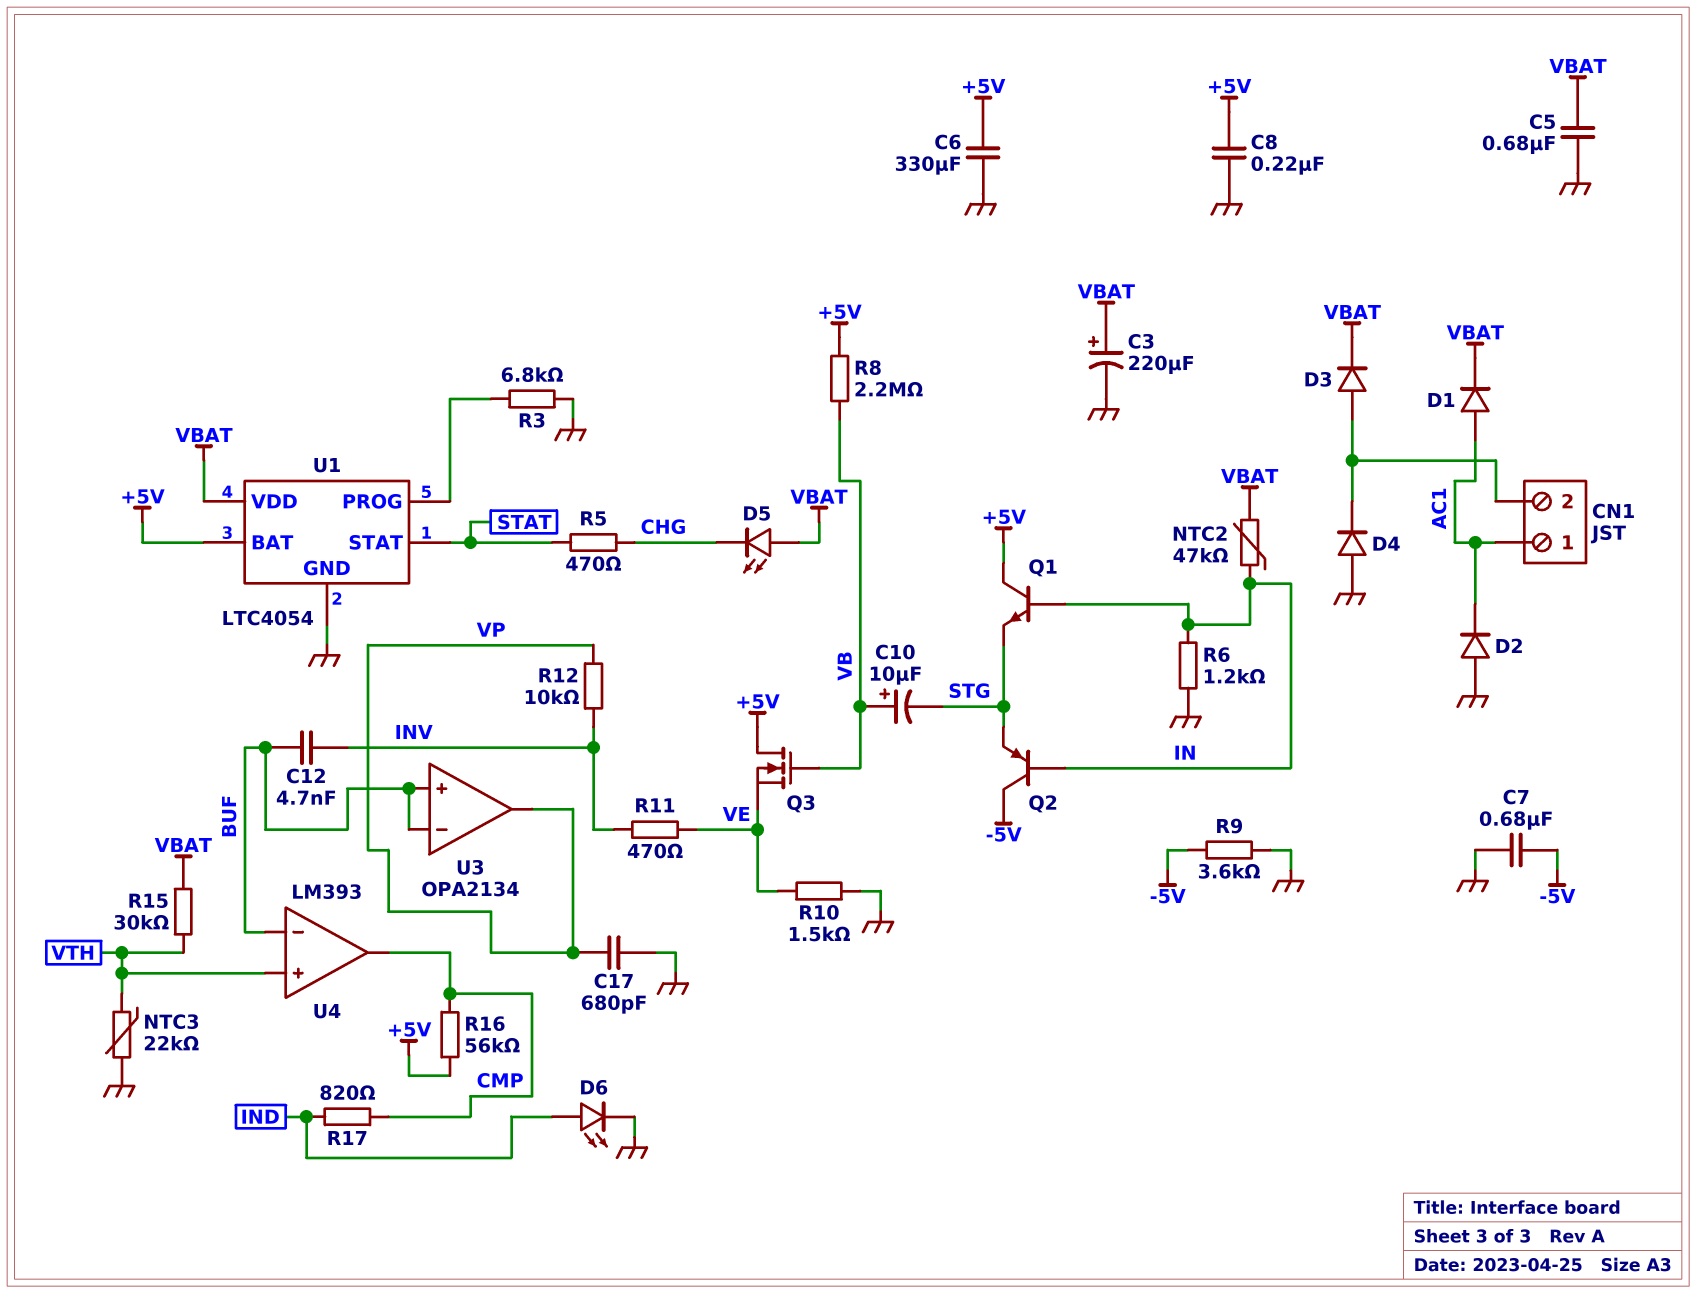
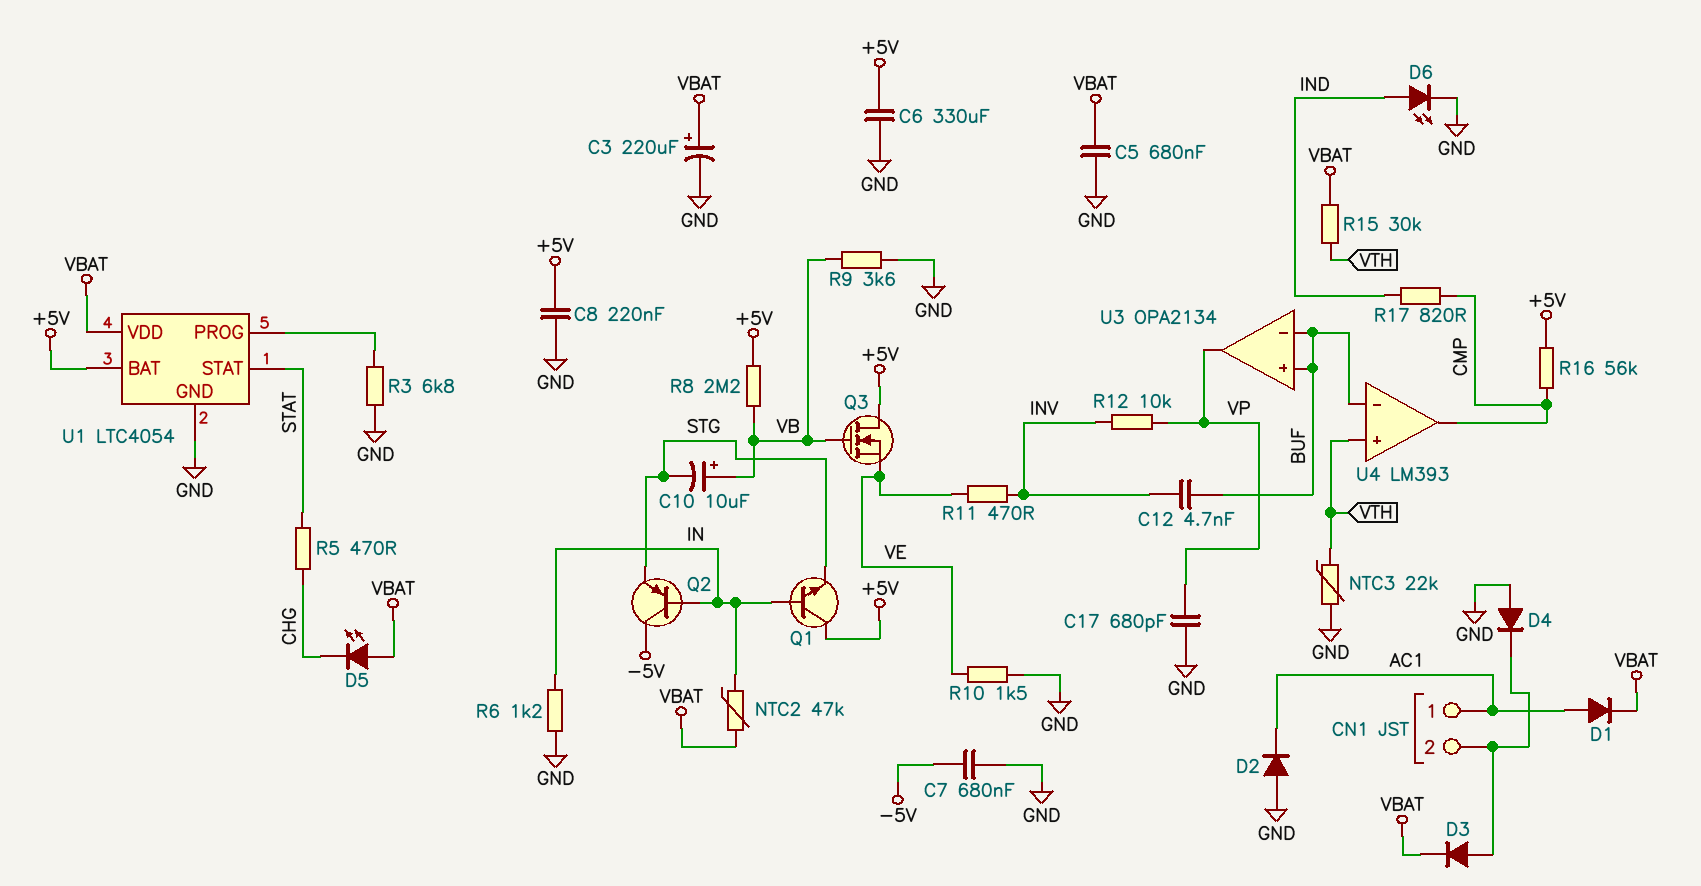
R9: 3.6k (-5V, GND) -> 3.6k (GND, VB)

